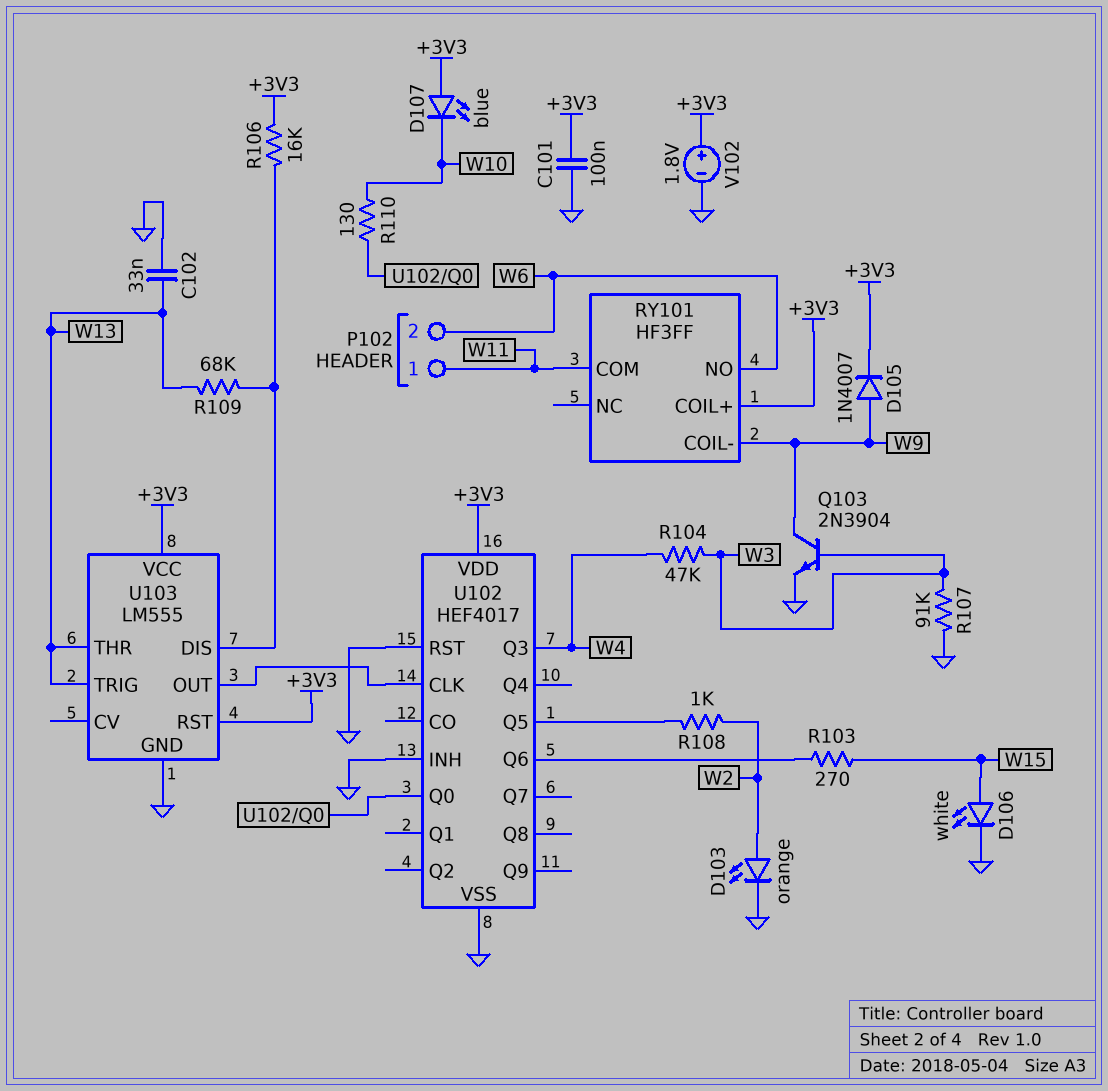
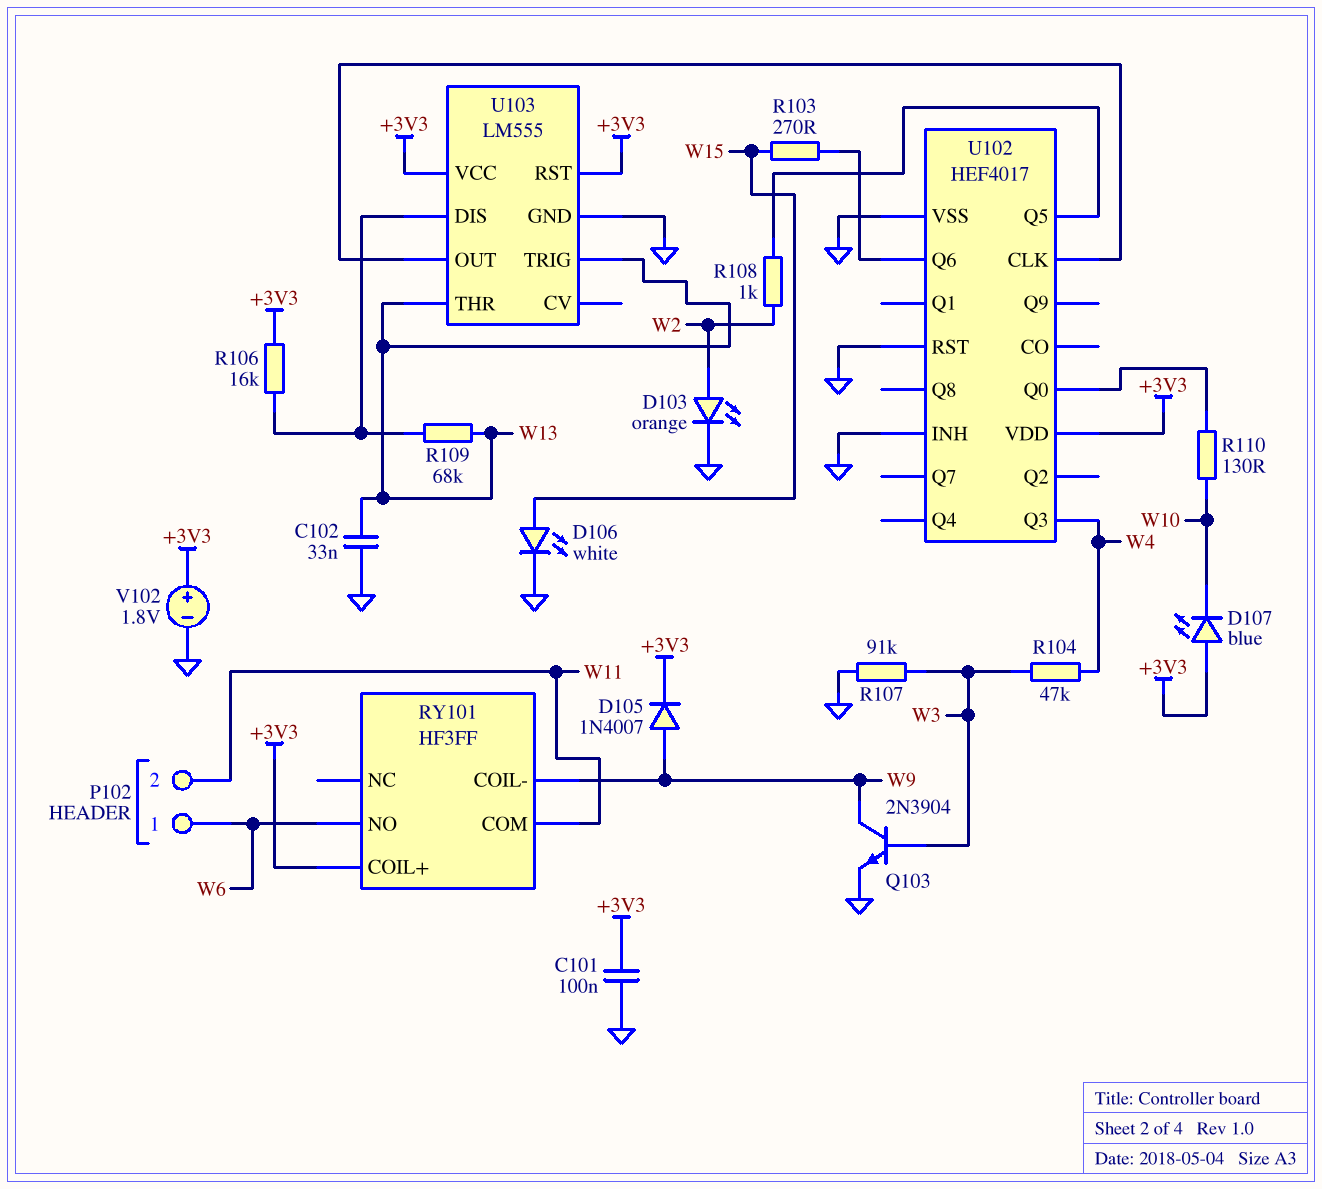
P102 pin 1: W11 -> W6
P102 pin 2: W6 -> W11

